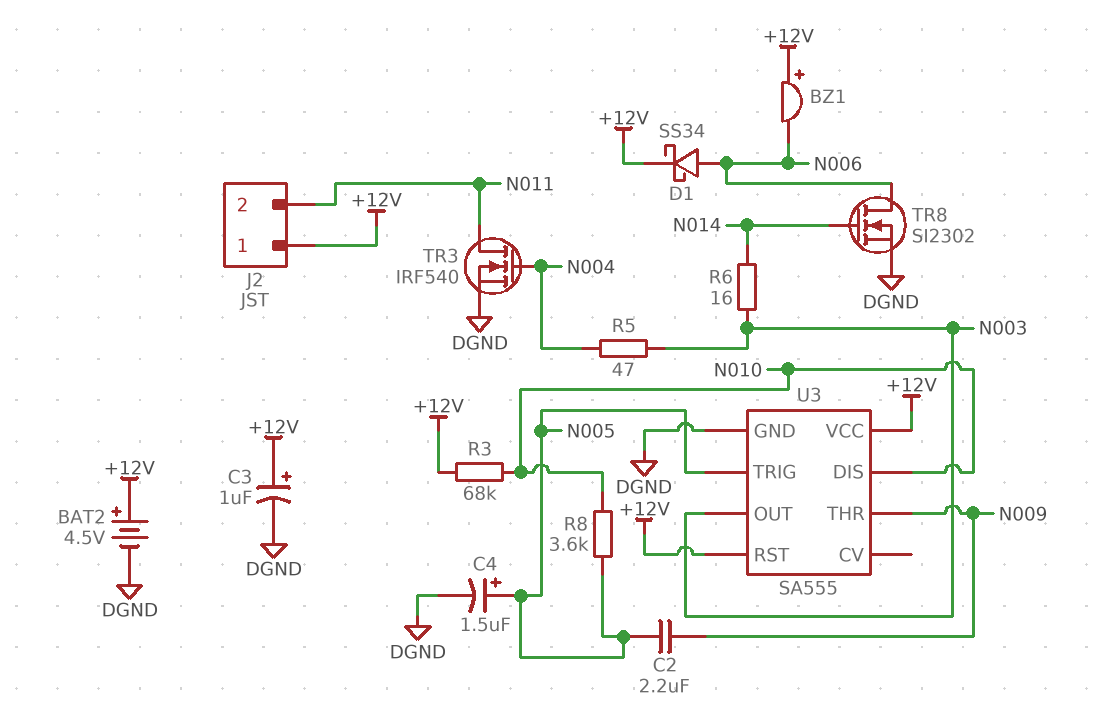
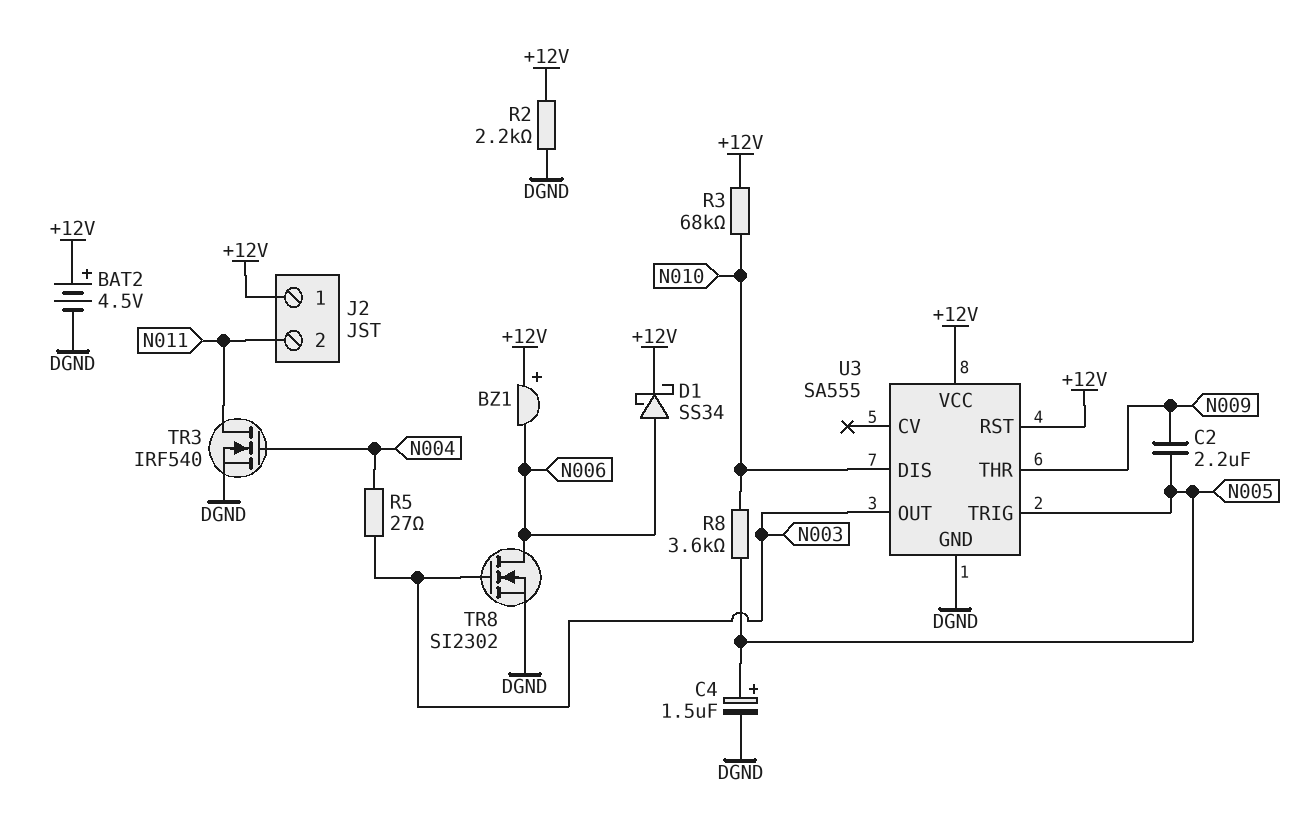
C3: 1uF (plus +12V, minus DGND) -> none
R2: none -> 2.2k (+12V, DGND)
R5: 47 (N003, N004) -> 27 (N003, N004)
R6: 16 (N003, N014) -> none
TR8: NMOS SI2302 (G N014, D N006, S DGND) -> NMOS SI2302 (G N003, D N006, S DGND)

